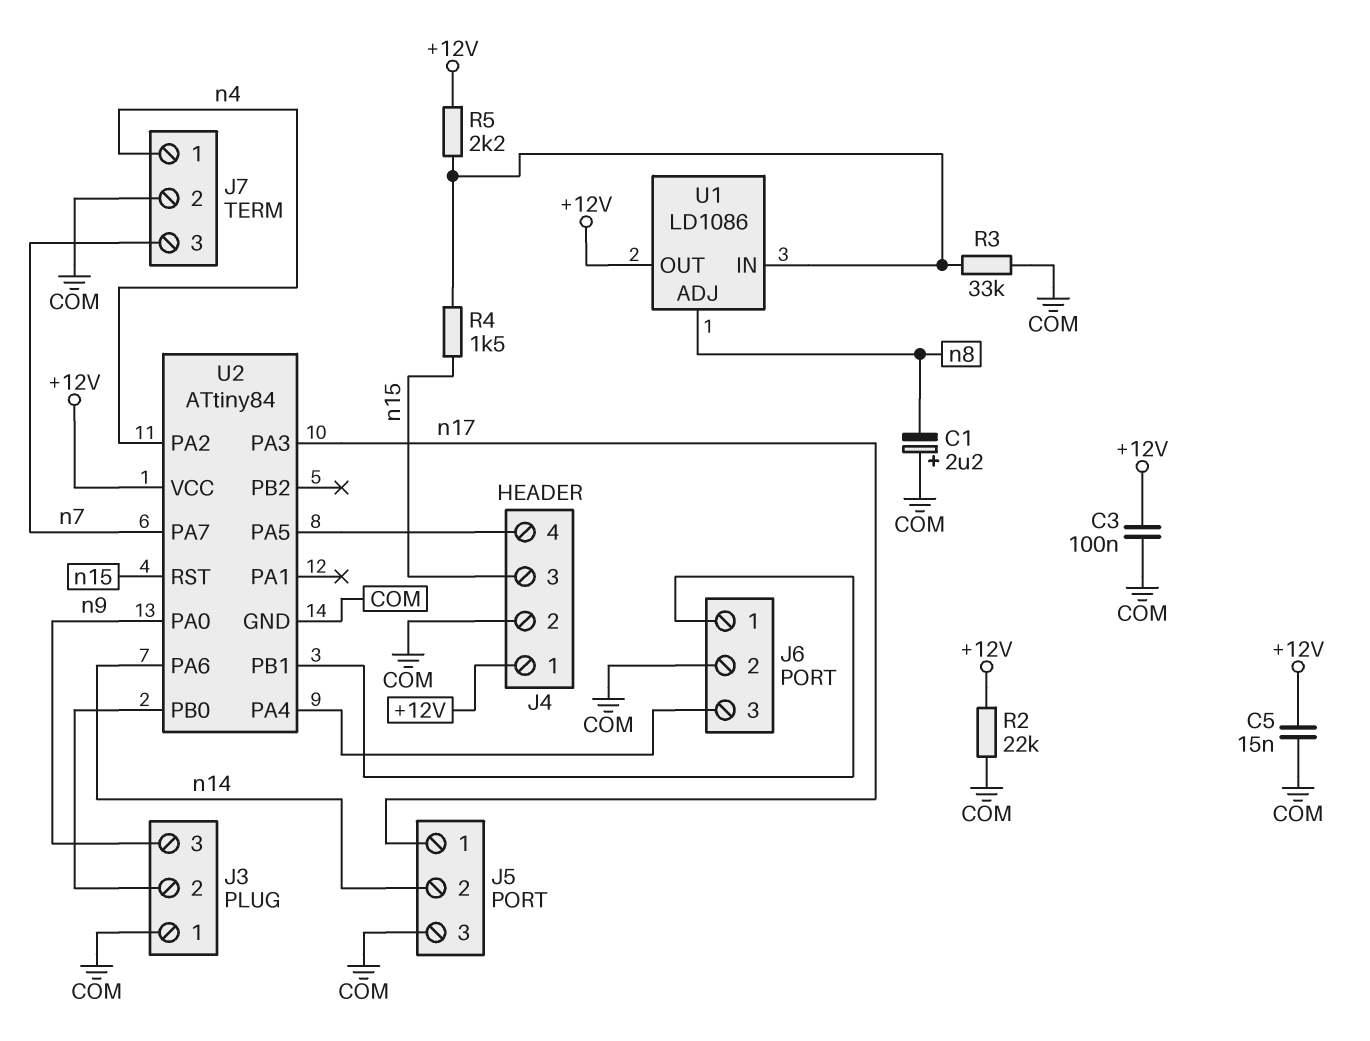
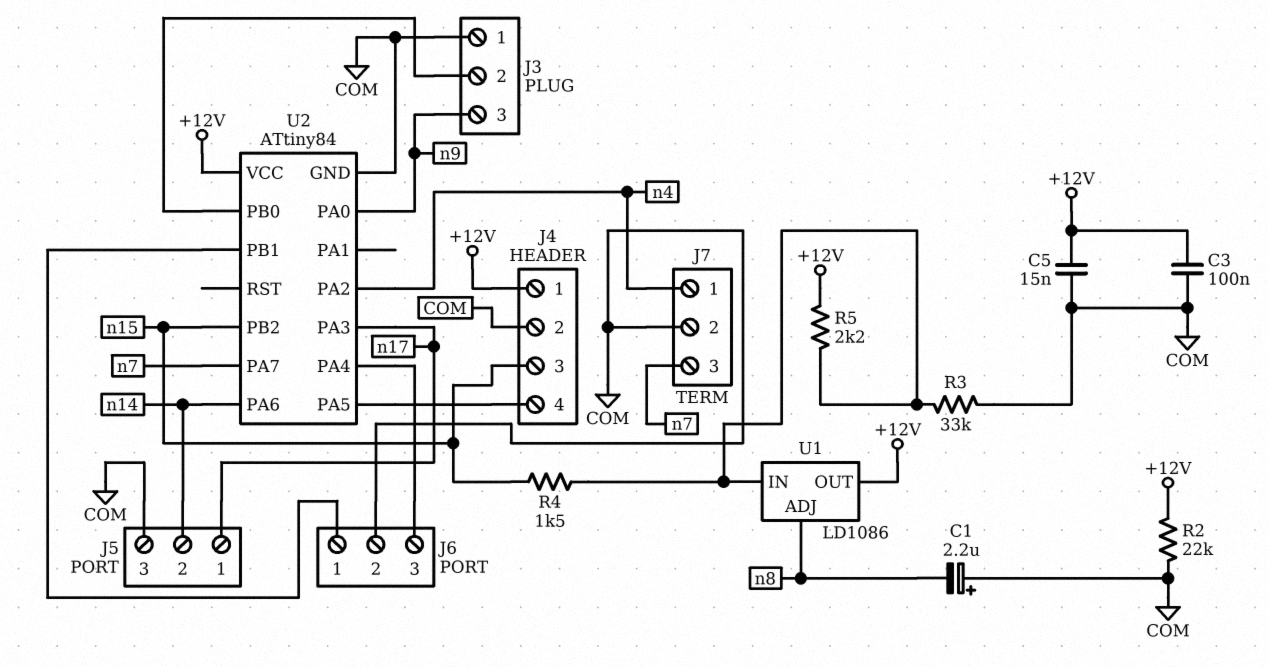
U2 pin PB2: none -> n15
U2 pin RST: n15 -> none

